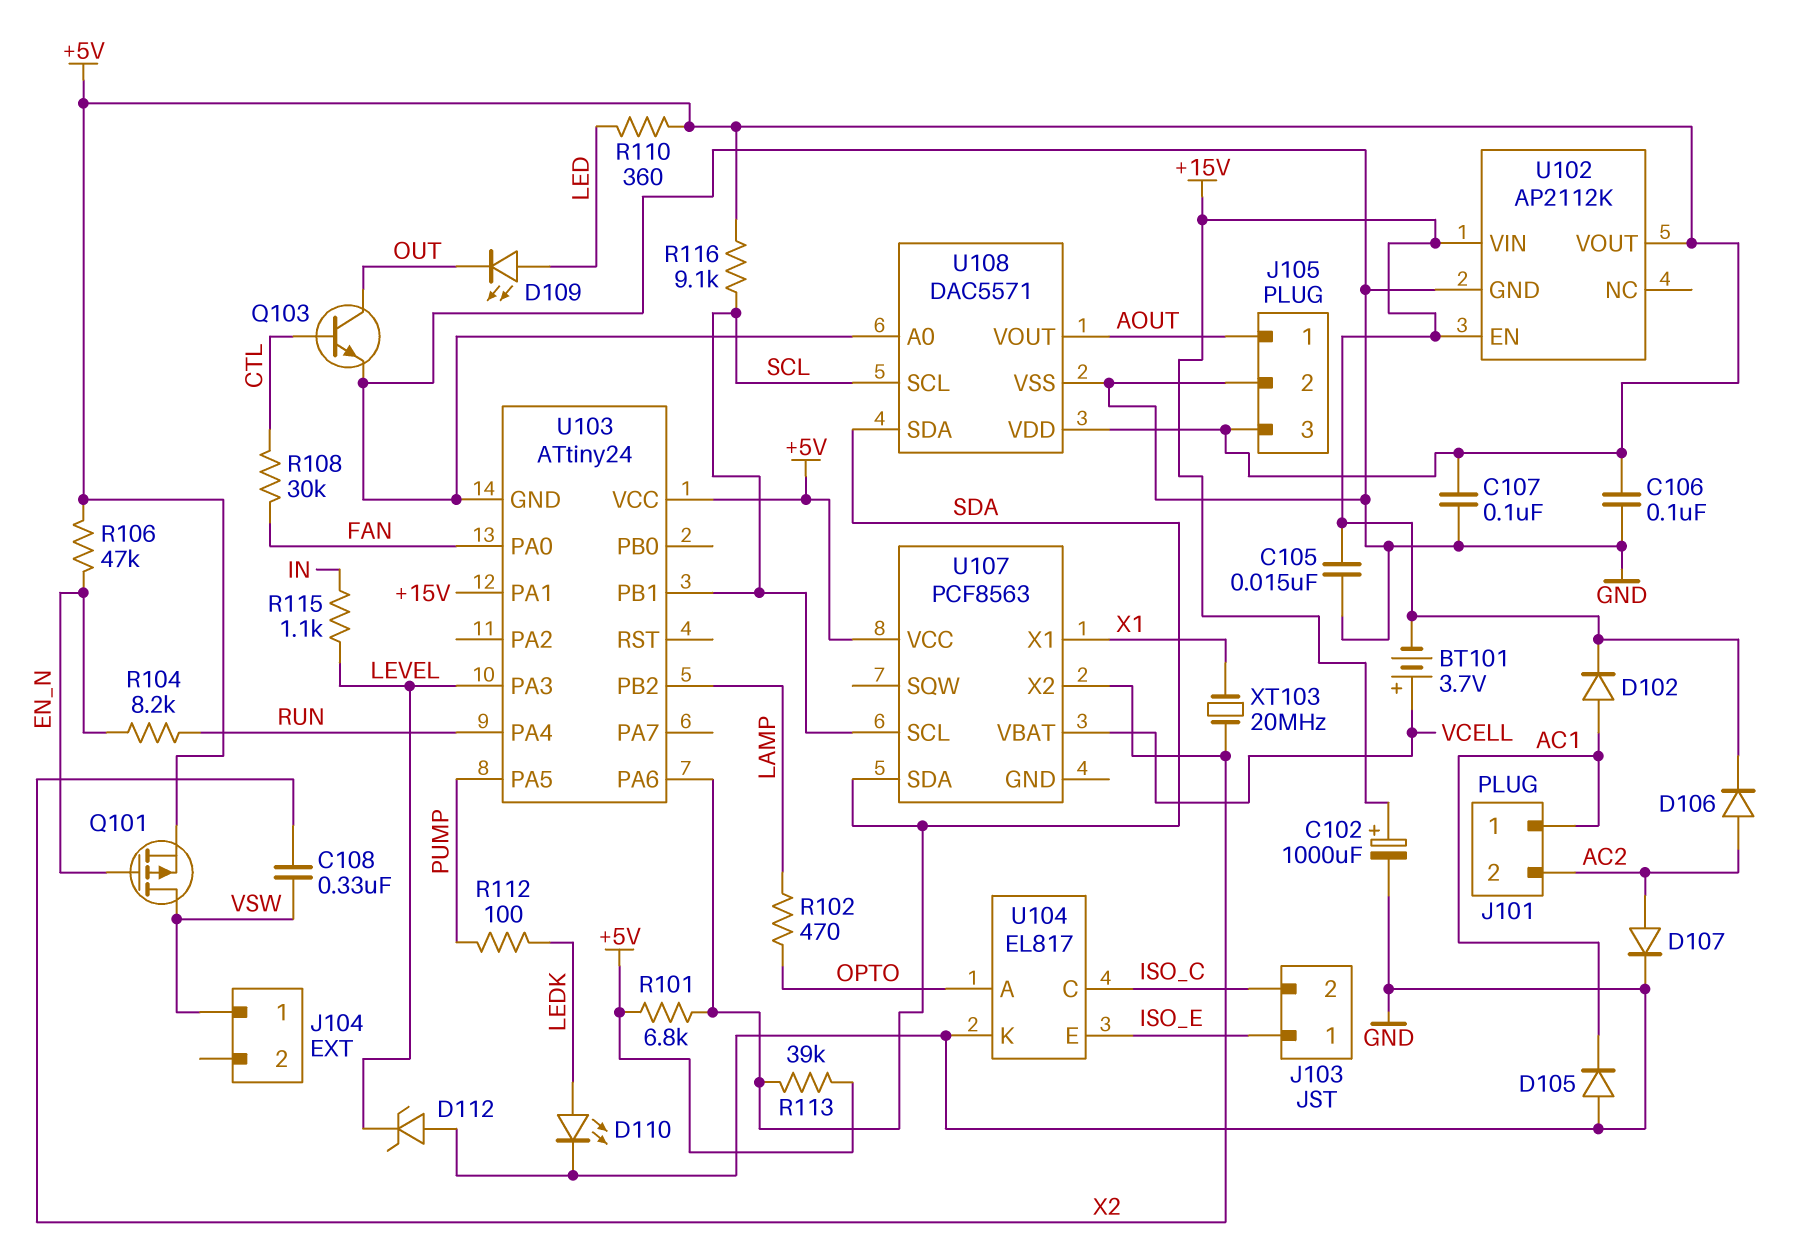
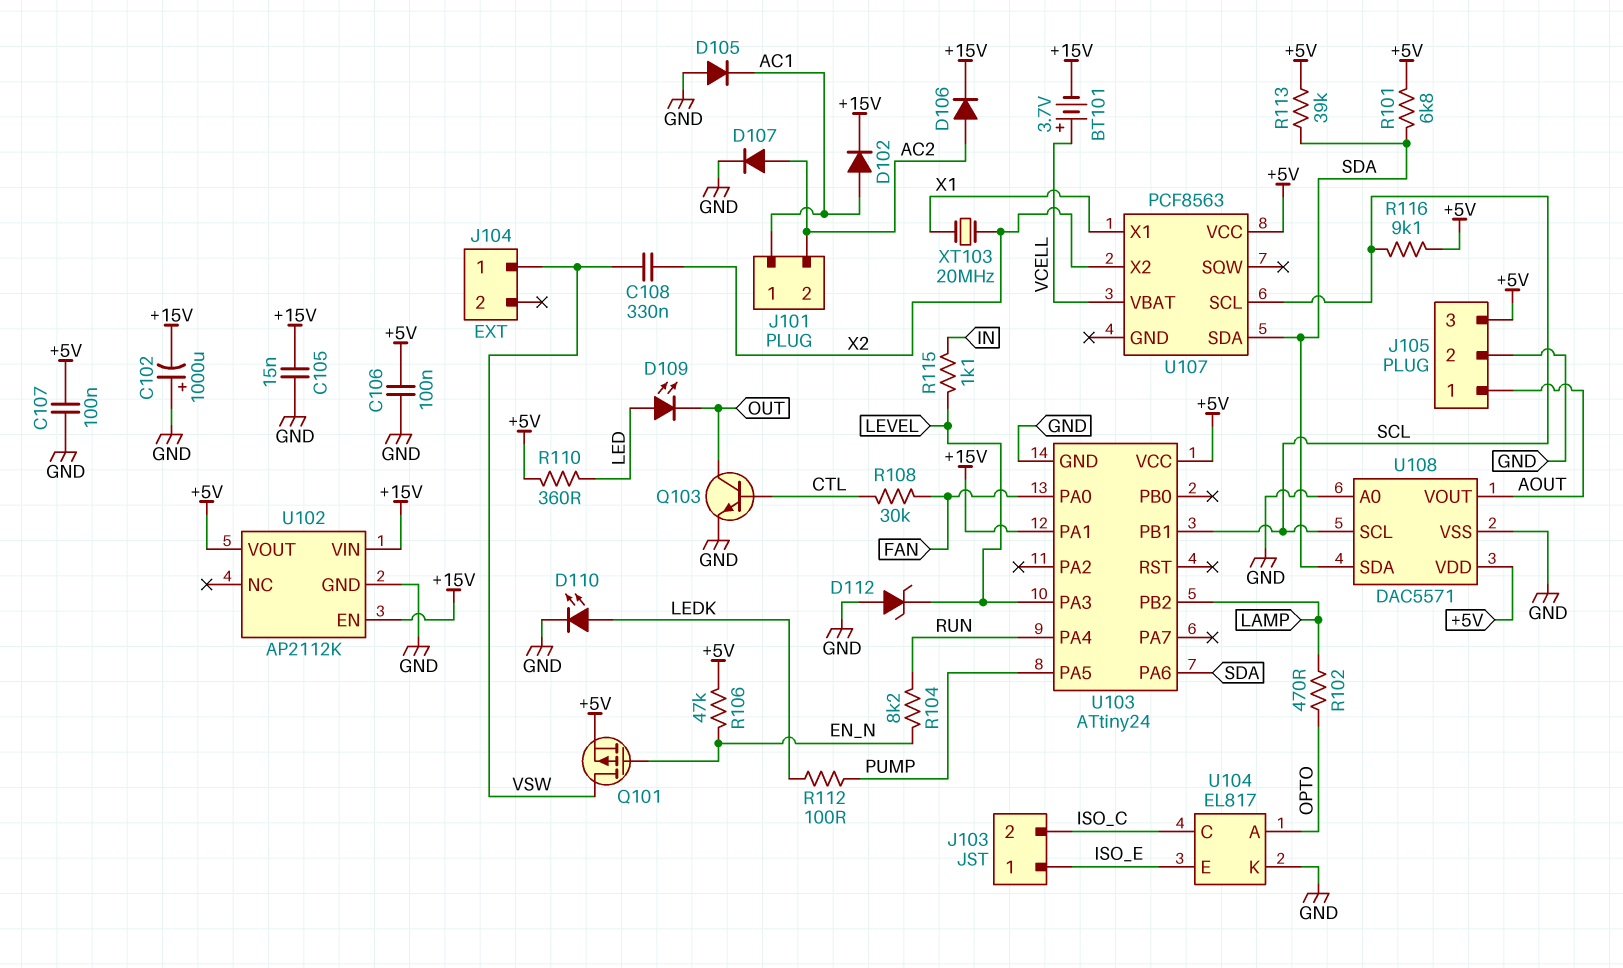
C102: 1000uF (plus +15V, minus GND) -> 1000uF (plus GND, minus +15V)

